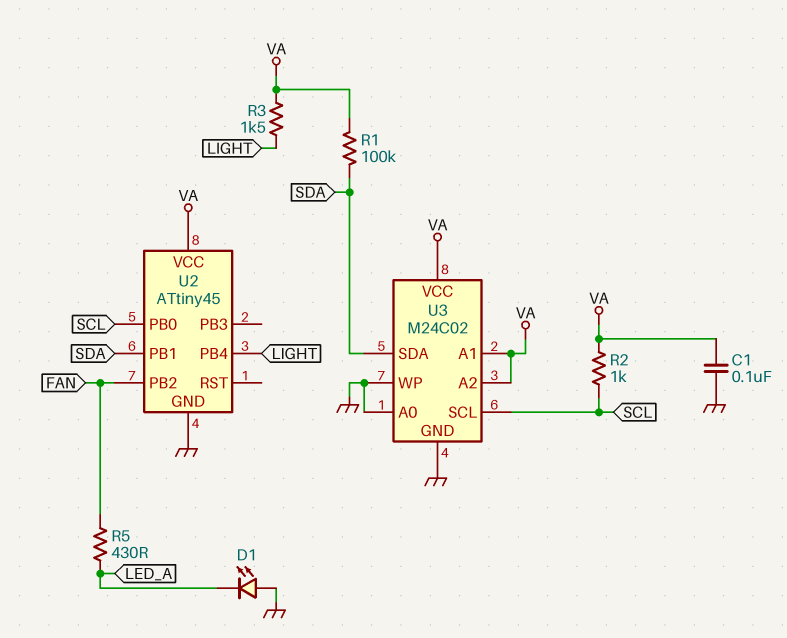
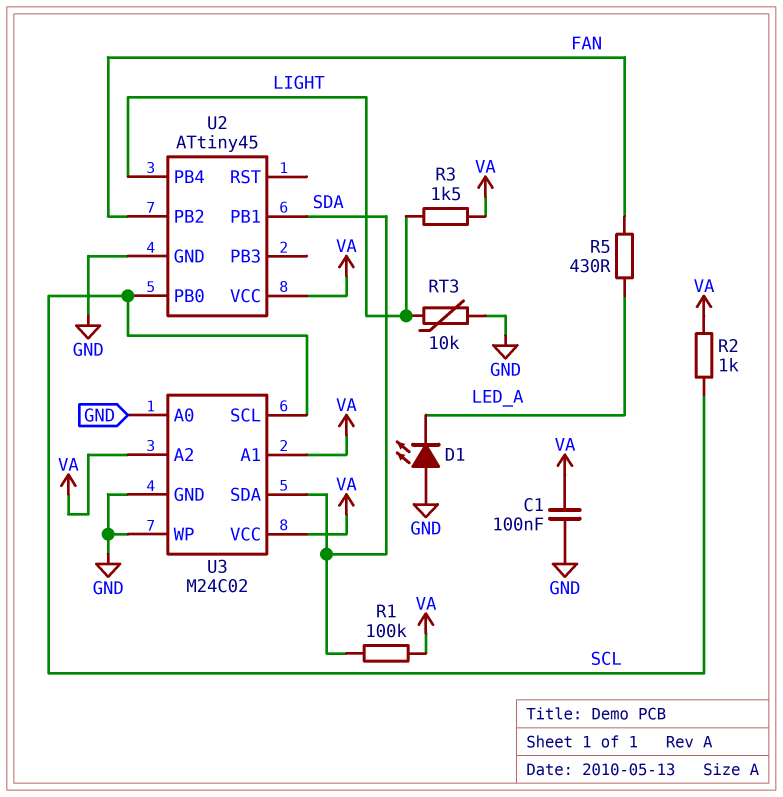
RT3: none -> 10k (GND, LIGHT)

